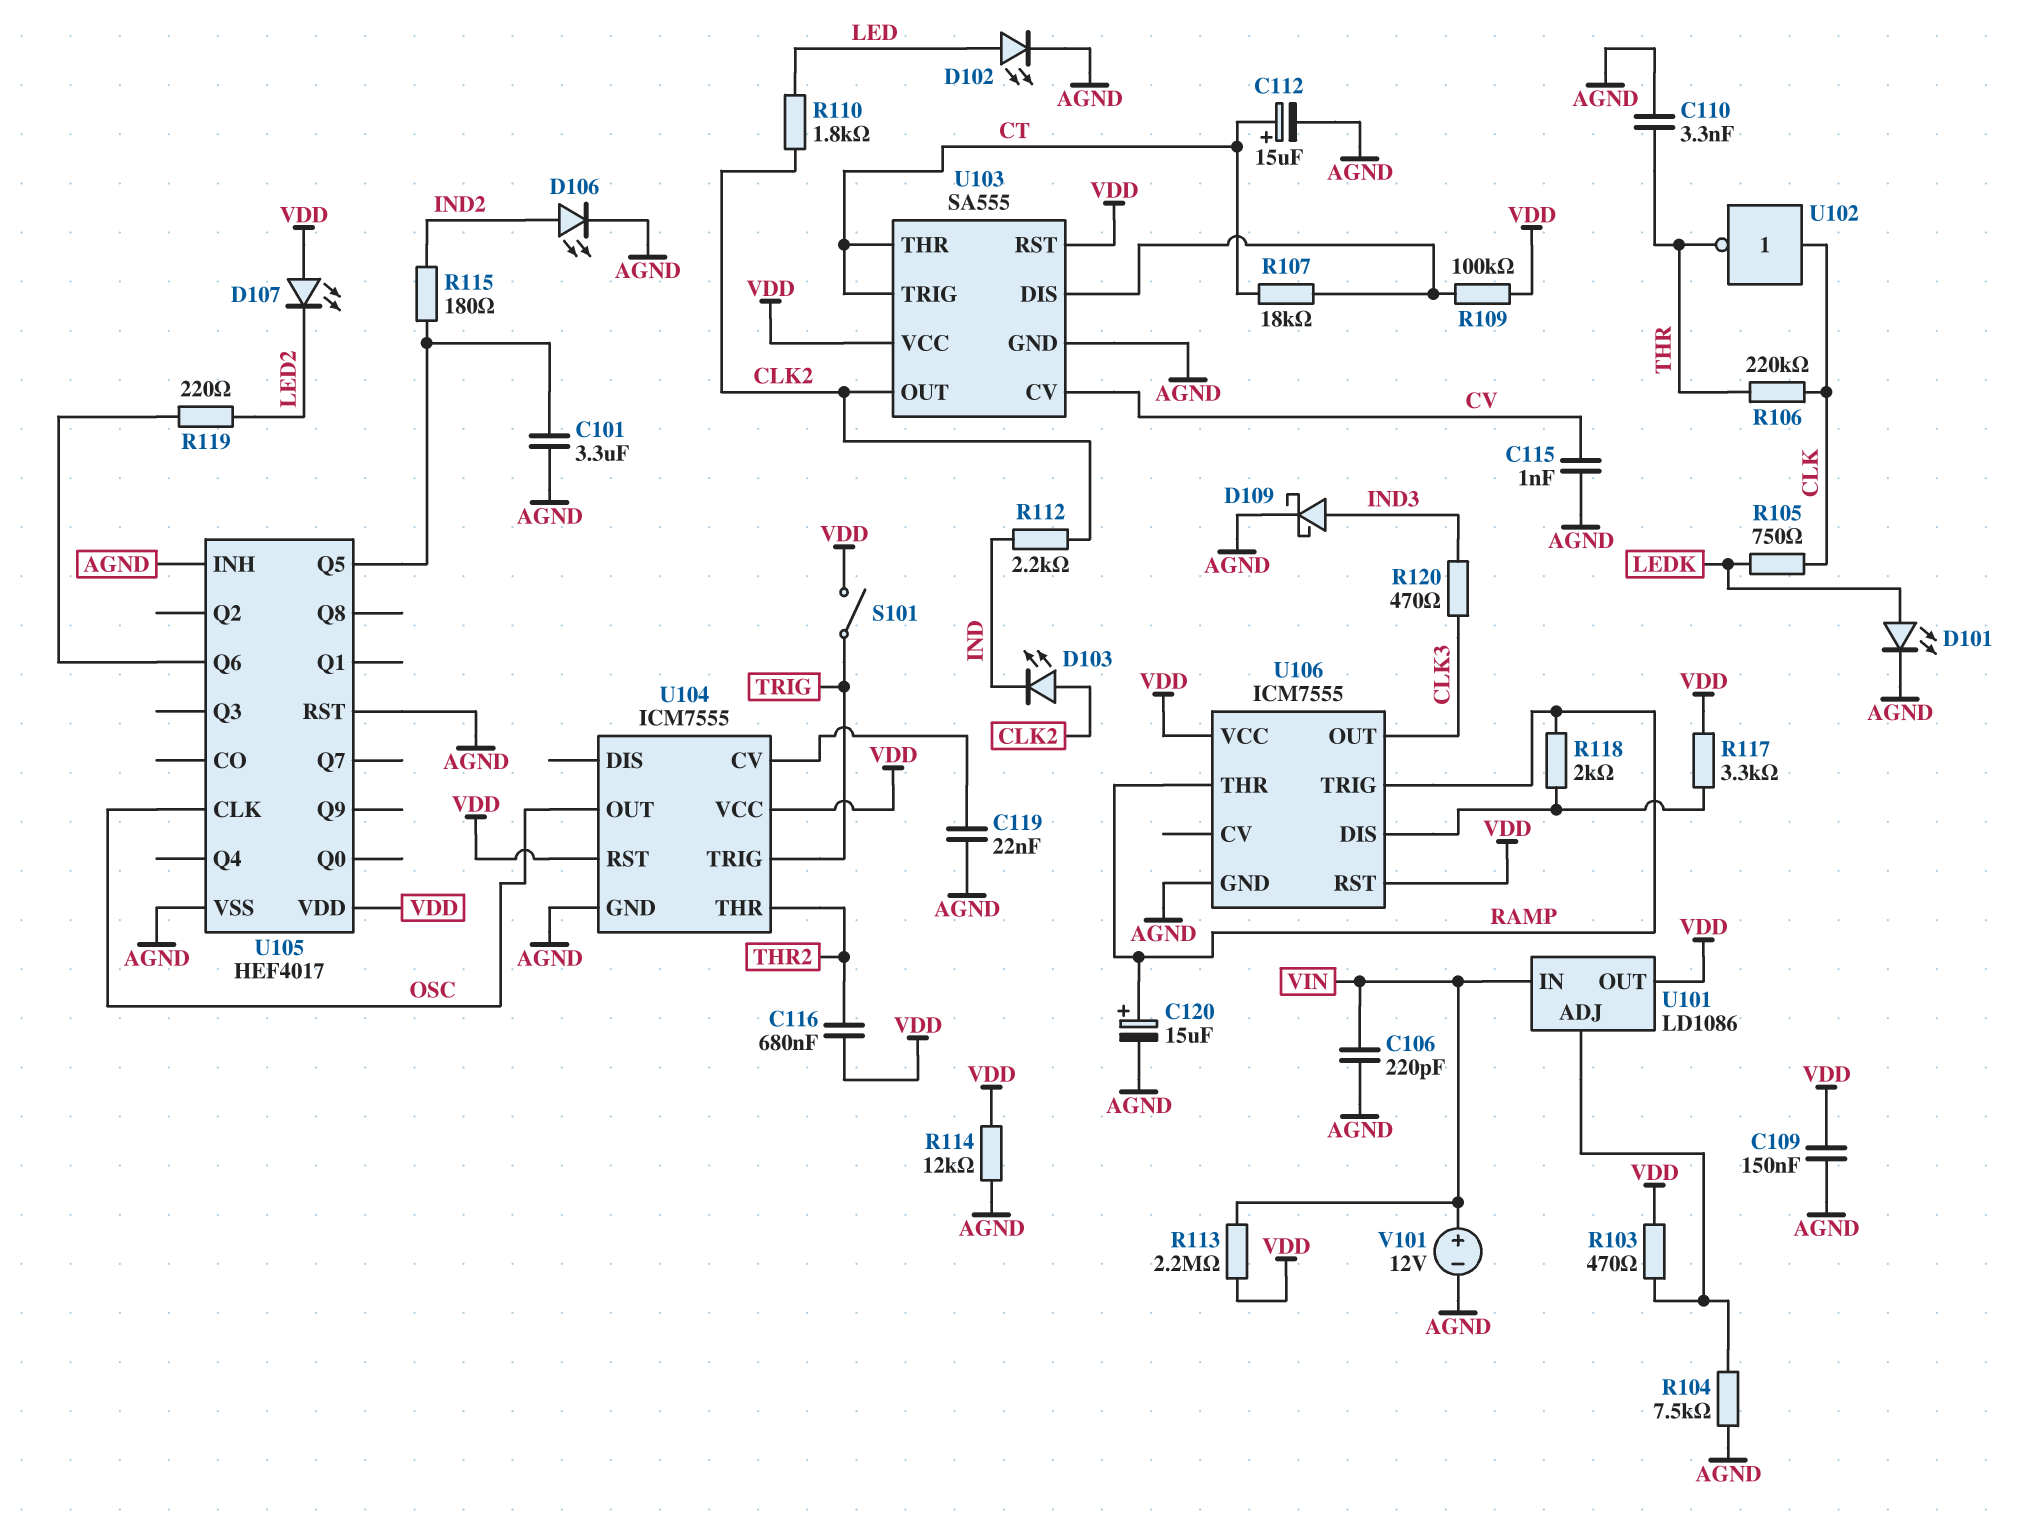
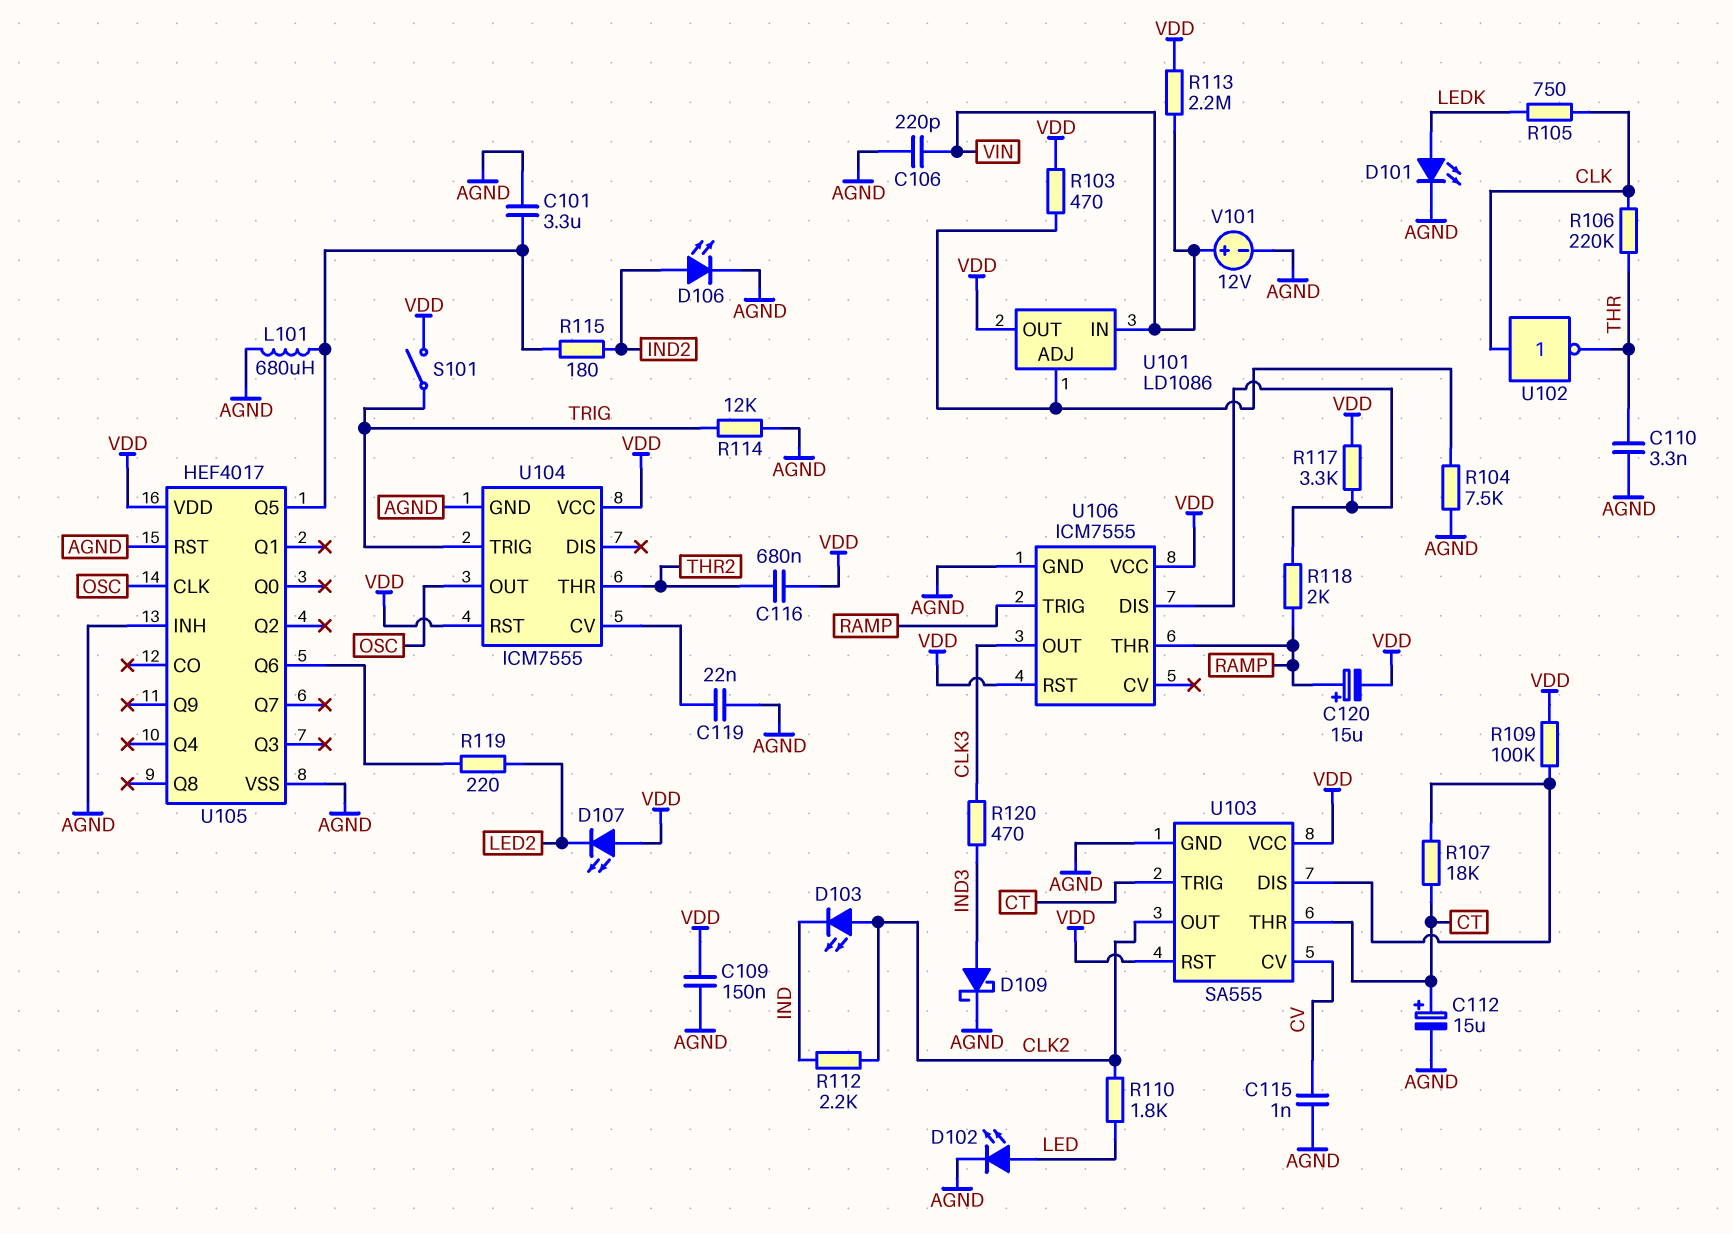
C120: 15uF (plus RAMP, minus AGND) -> 15uF (plus RAMP, minus VDD)
L101: none -> 680uH (AGND, U105/Q5)
R114: 12k (AGND, VDD) -> 12k (AGND, TRIG)

